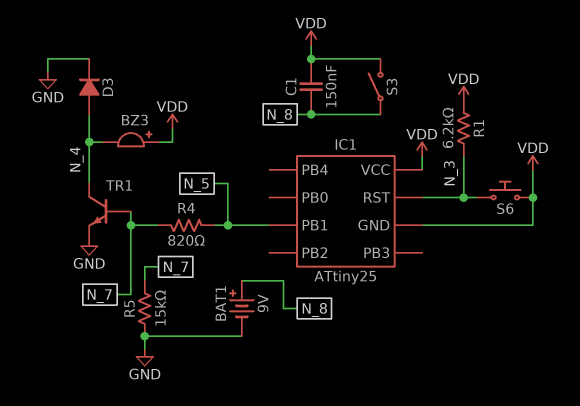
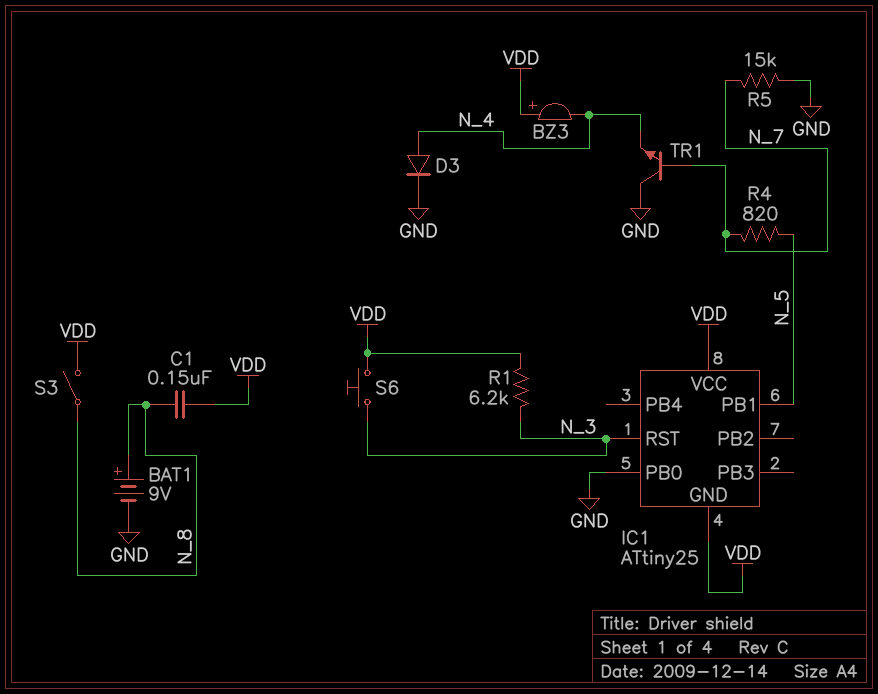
IC1 pin PB0: none -> GND
TR1: NPN (B N_7, C N_4, E GND) -> NPN (B N_7, C GND, E N_4)

